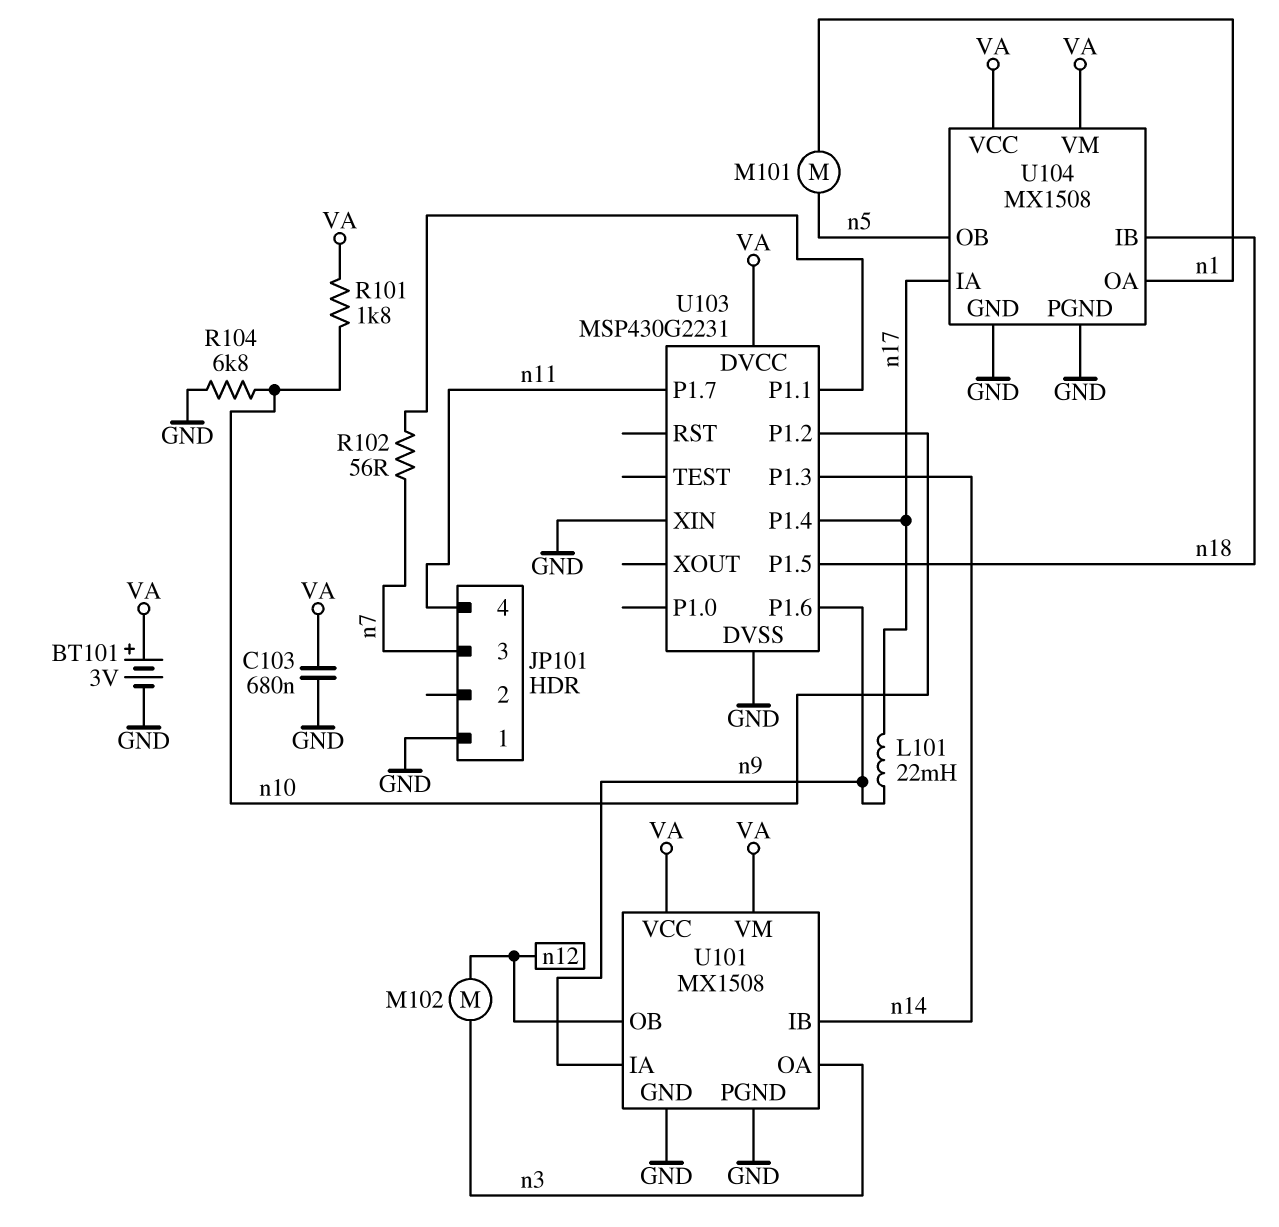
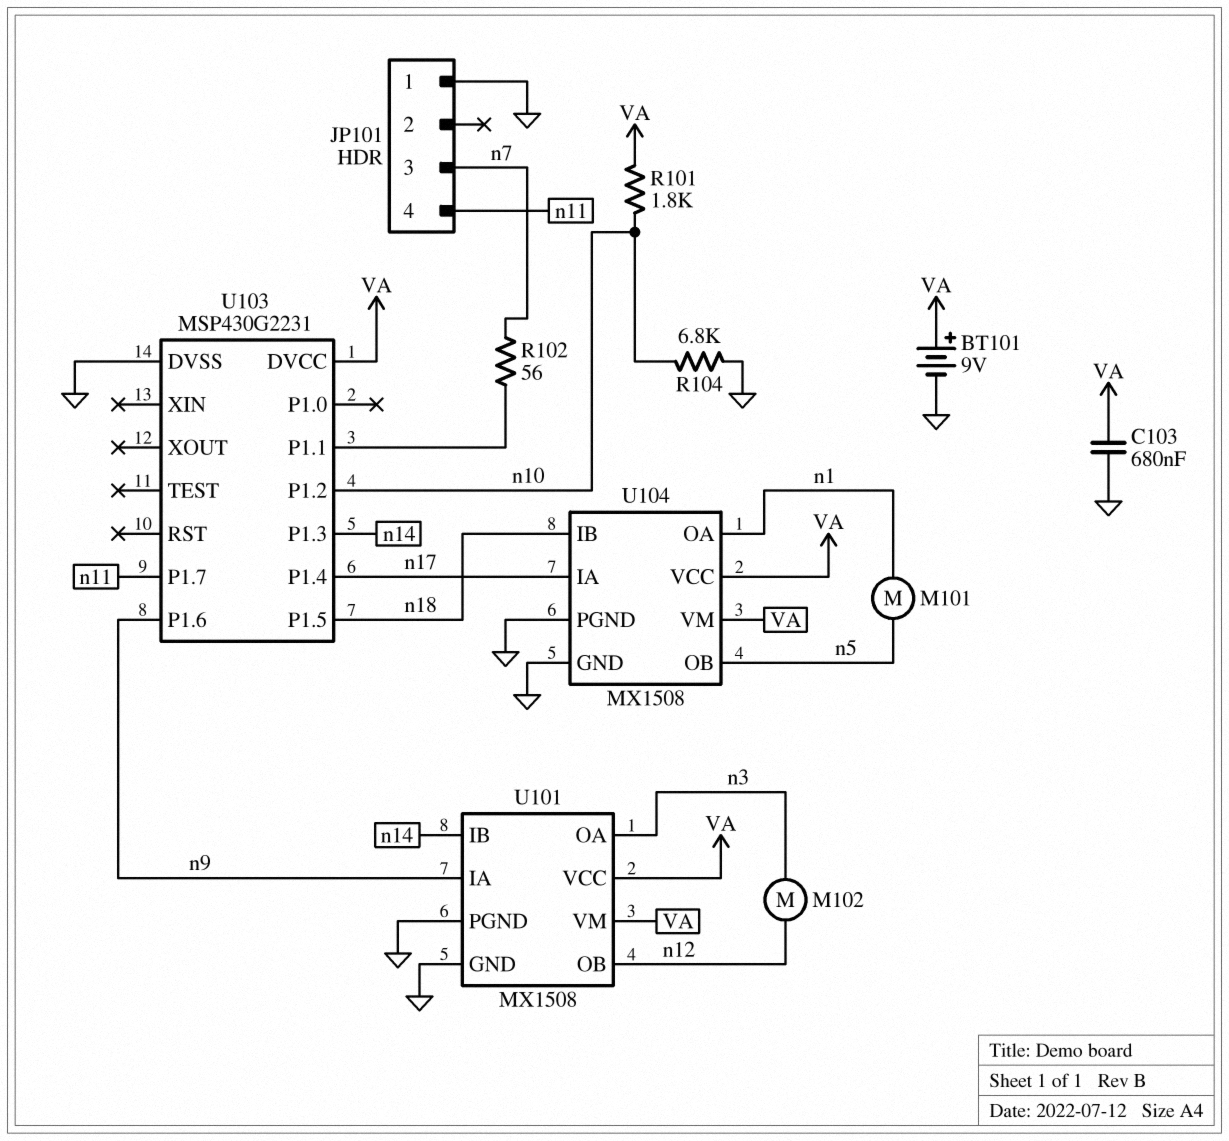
BT101: 3V (plus VA, minus GND) -> 9V (plus VA, minus GND)
L101: 22mH (n9, n17) -> none
U103 pin XIN: GND -> none

